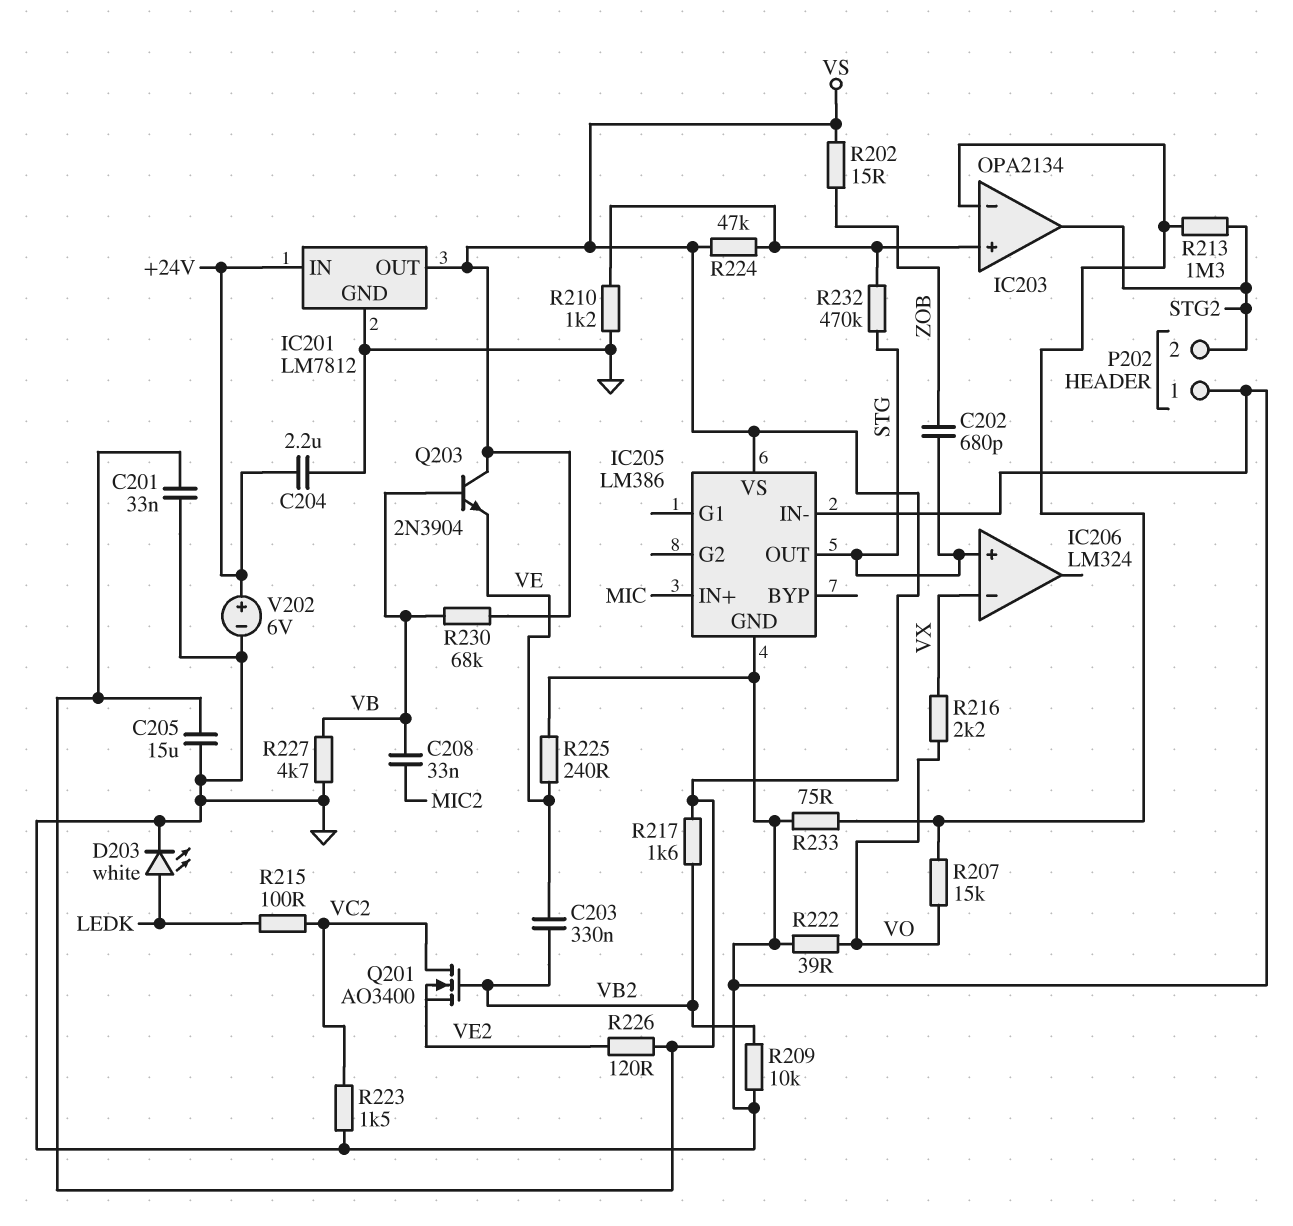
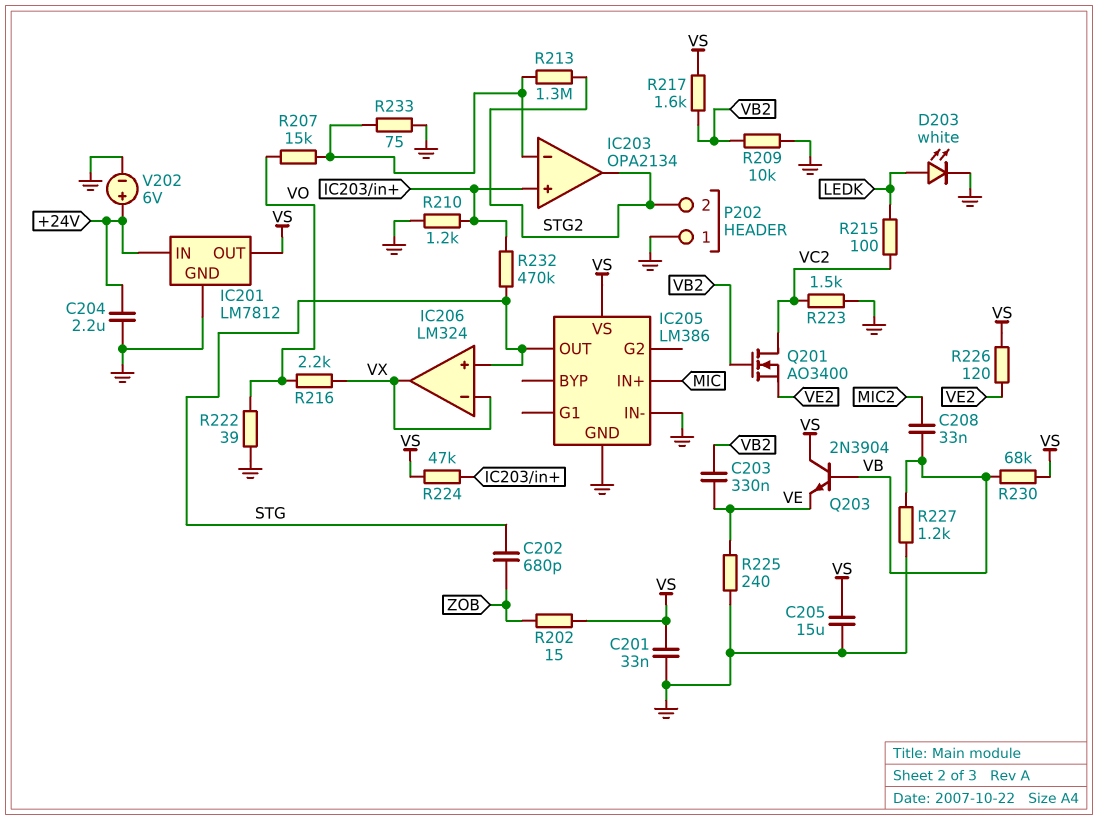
IC206 pin out: none -> VX
R227: 4.7k (GND, VB) -> 1.2k (GND, VB)

